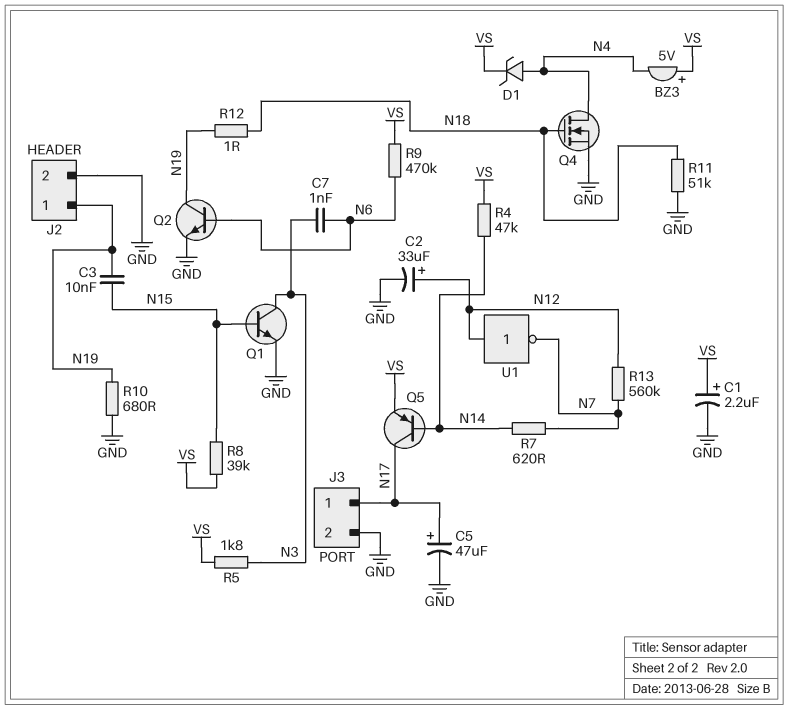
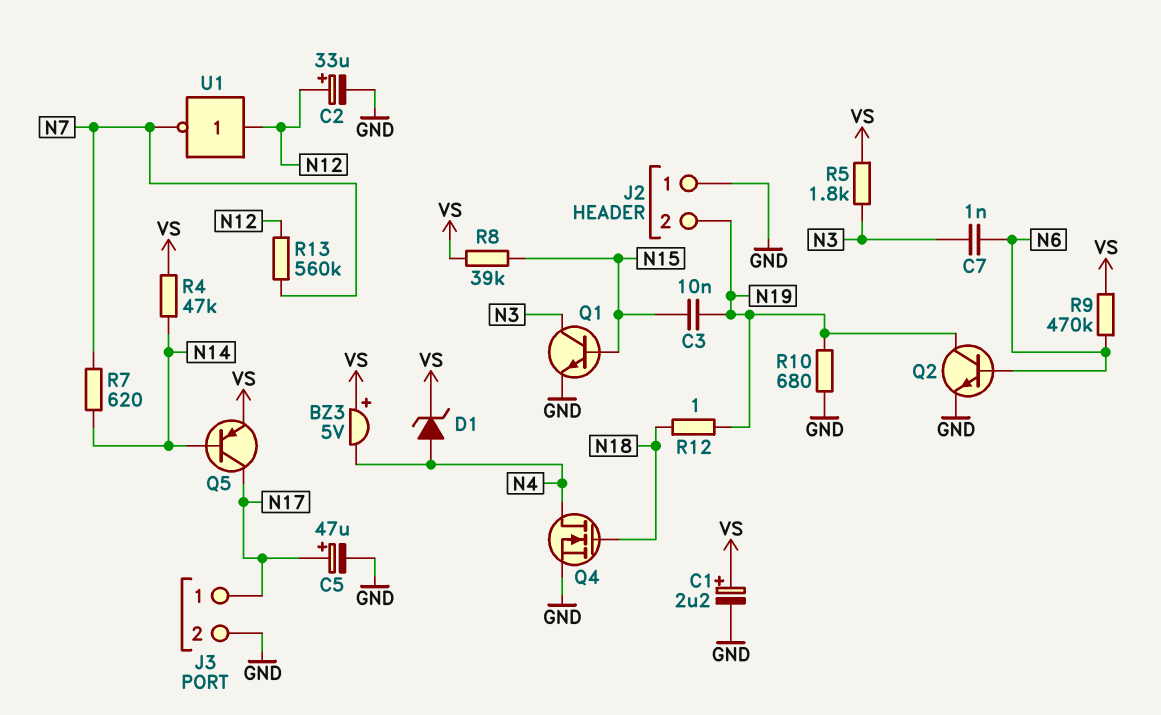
J2 pin 1: N19 -> GND
J2 pin 2: GND -> N19
R11: 51k (GND, N18) -> none

